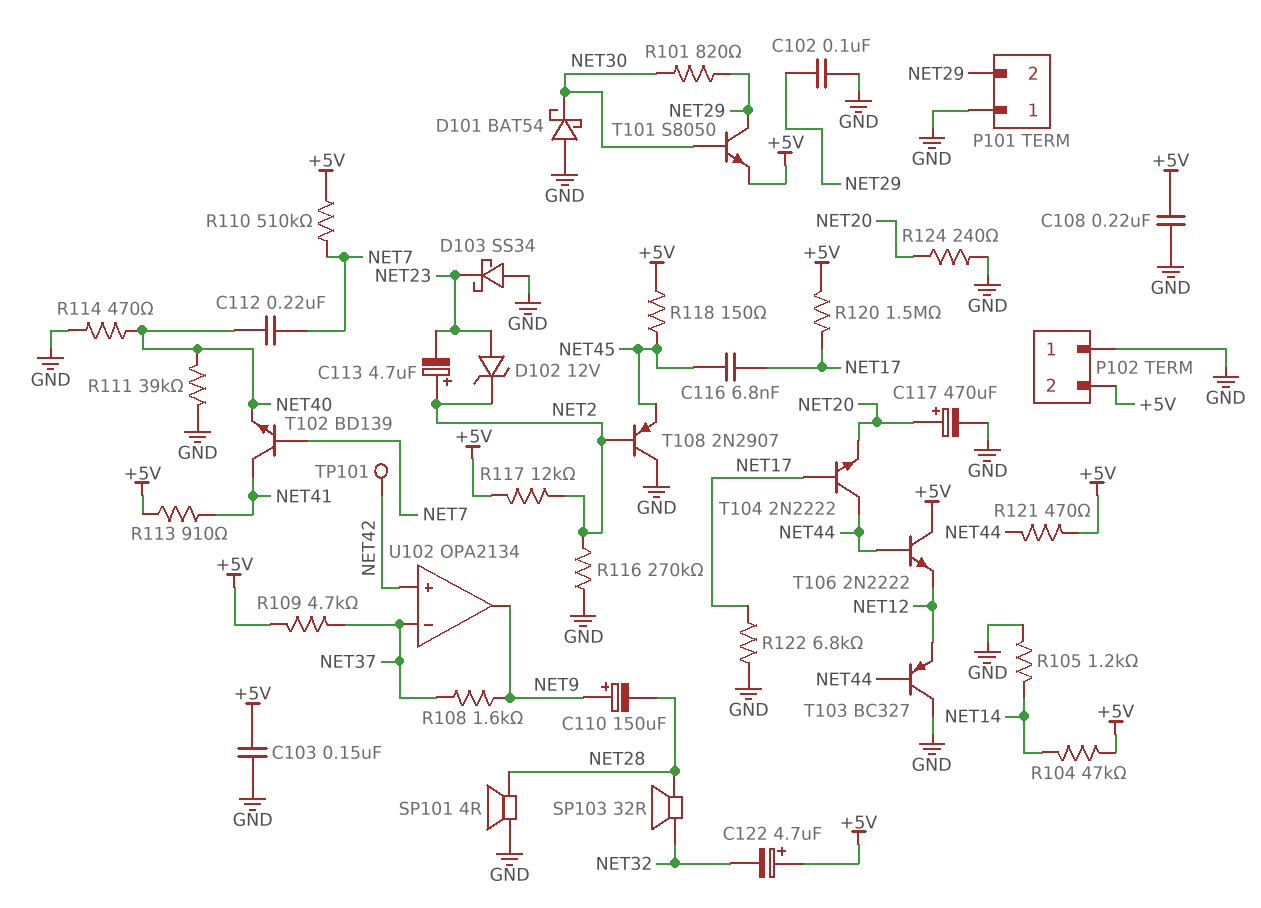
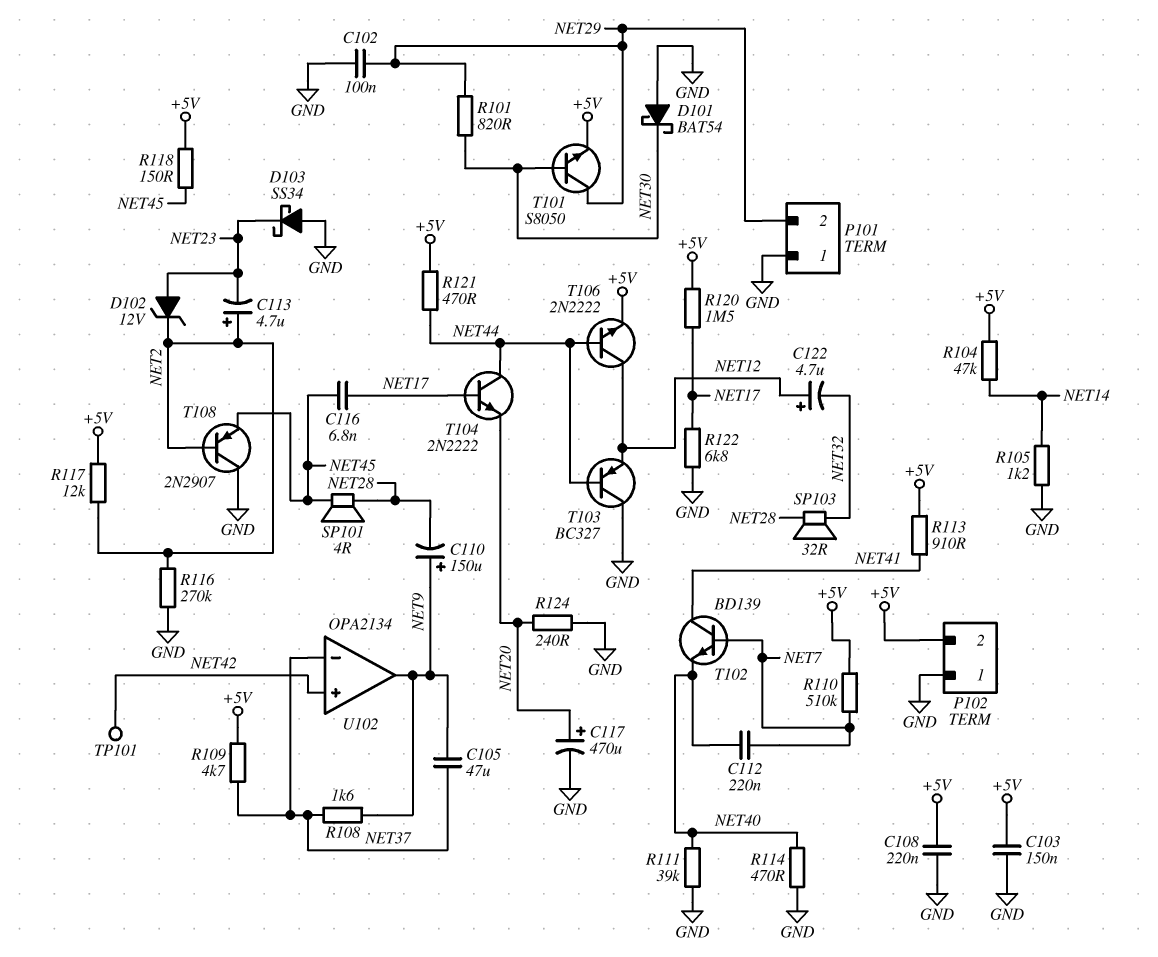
C105: none -> 47uF (NET9, NET37)
C122: 4.7uF (plus +5V, minus NET32) -> 4.7uF (plus NET12, minus NET32)
SP101: speaker 4R (GND, NET28) -> speaker 4R (NET28, NET45)
T106: NPN 2N2222 (B NET44, C +5V, E NET12) -> NPN 2N2222 (B NET44, C NET12, E +5V)

